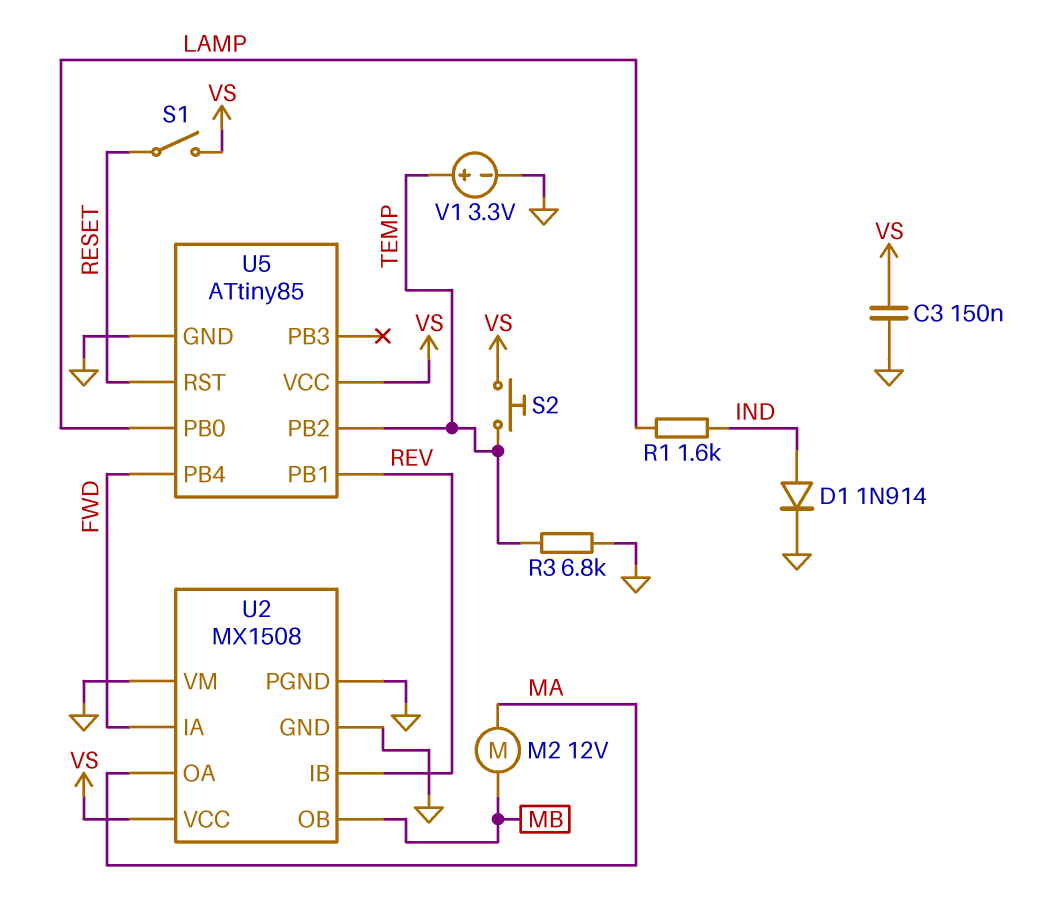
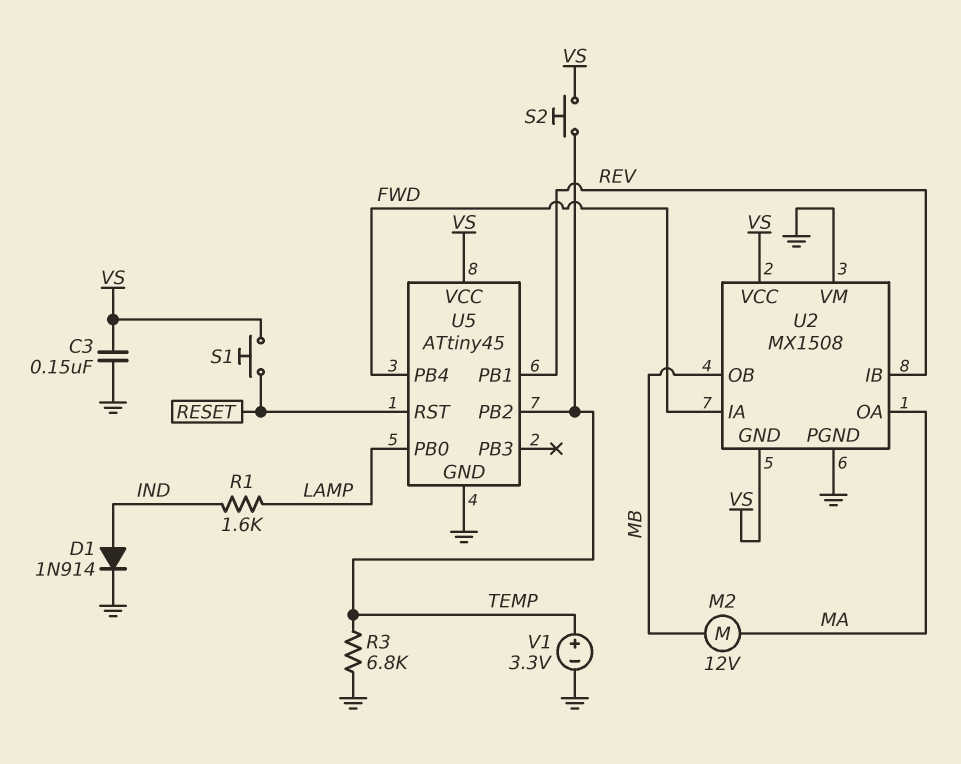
S1: switch (RESET, VS) -> button (RESET, VS)
U2 pin GND: GND -> VS
U5: ATtiny85 -> ATtiny45

